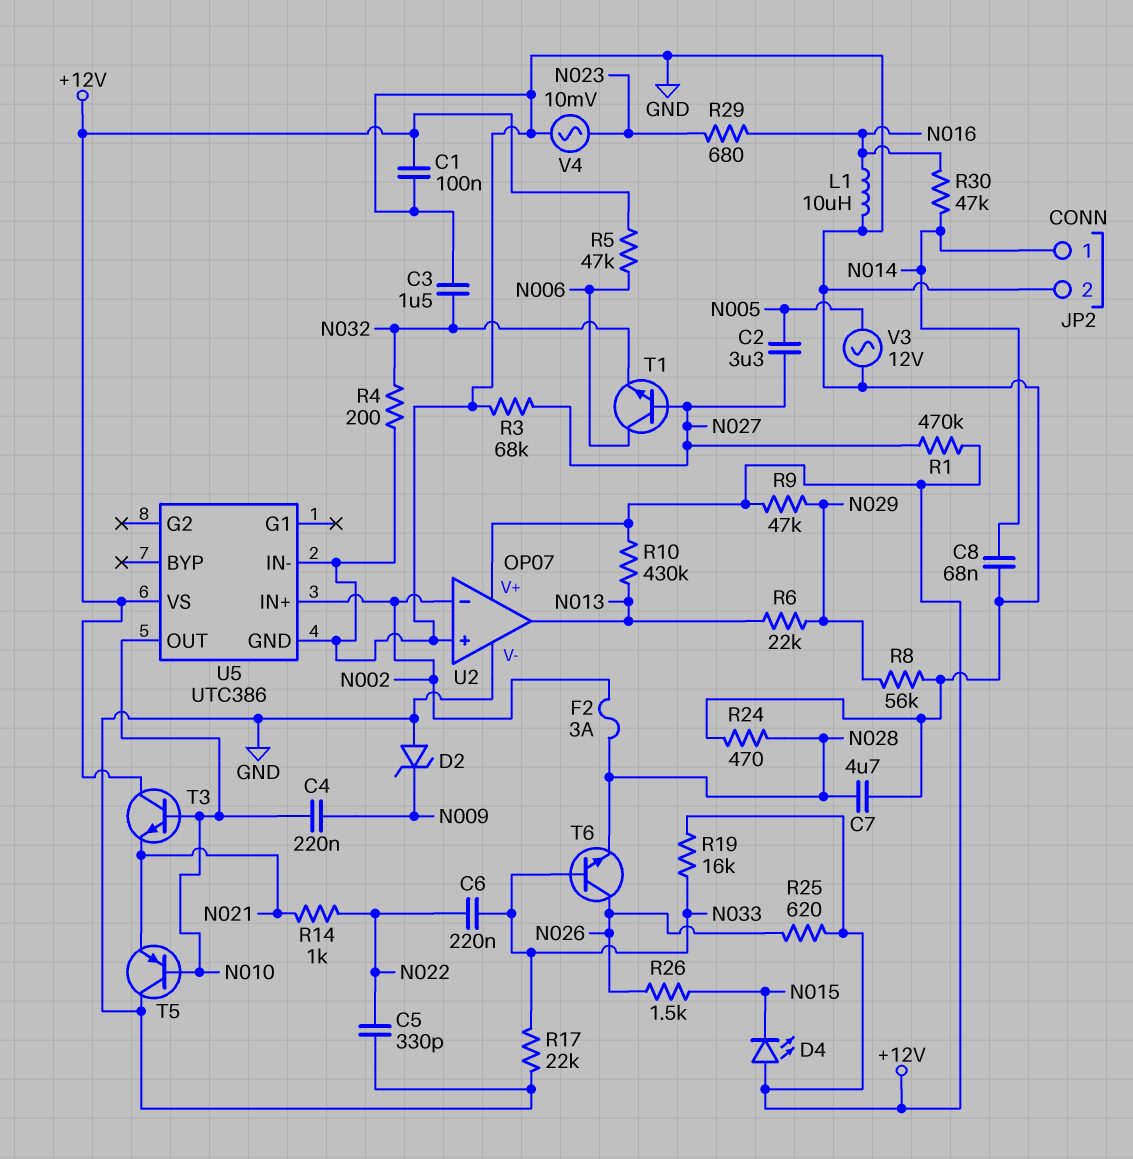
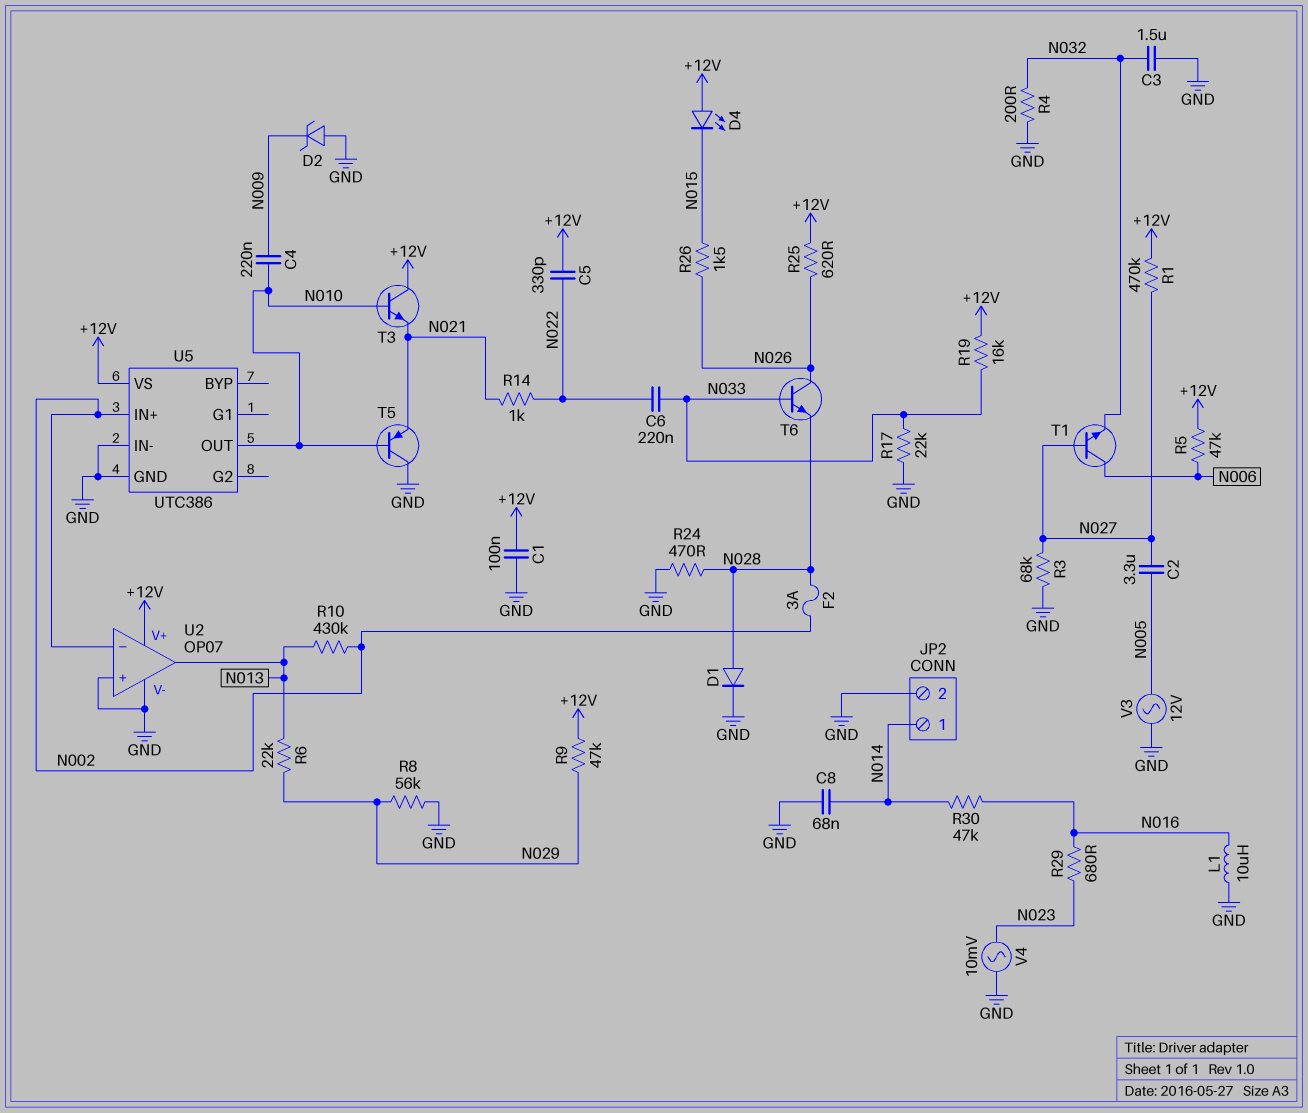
C5: 330pF (GND, N022) -> 330pF (+12V, N022)
C7: 4.7uF (GND, N028) -> none
D1: none -> diode (A N028, K GND)
R10: 430k (+12V, N013) -> 430k (N002, N013)

